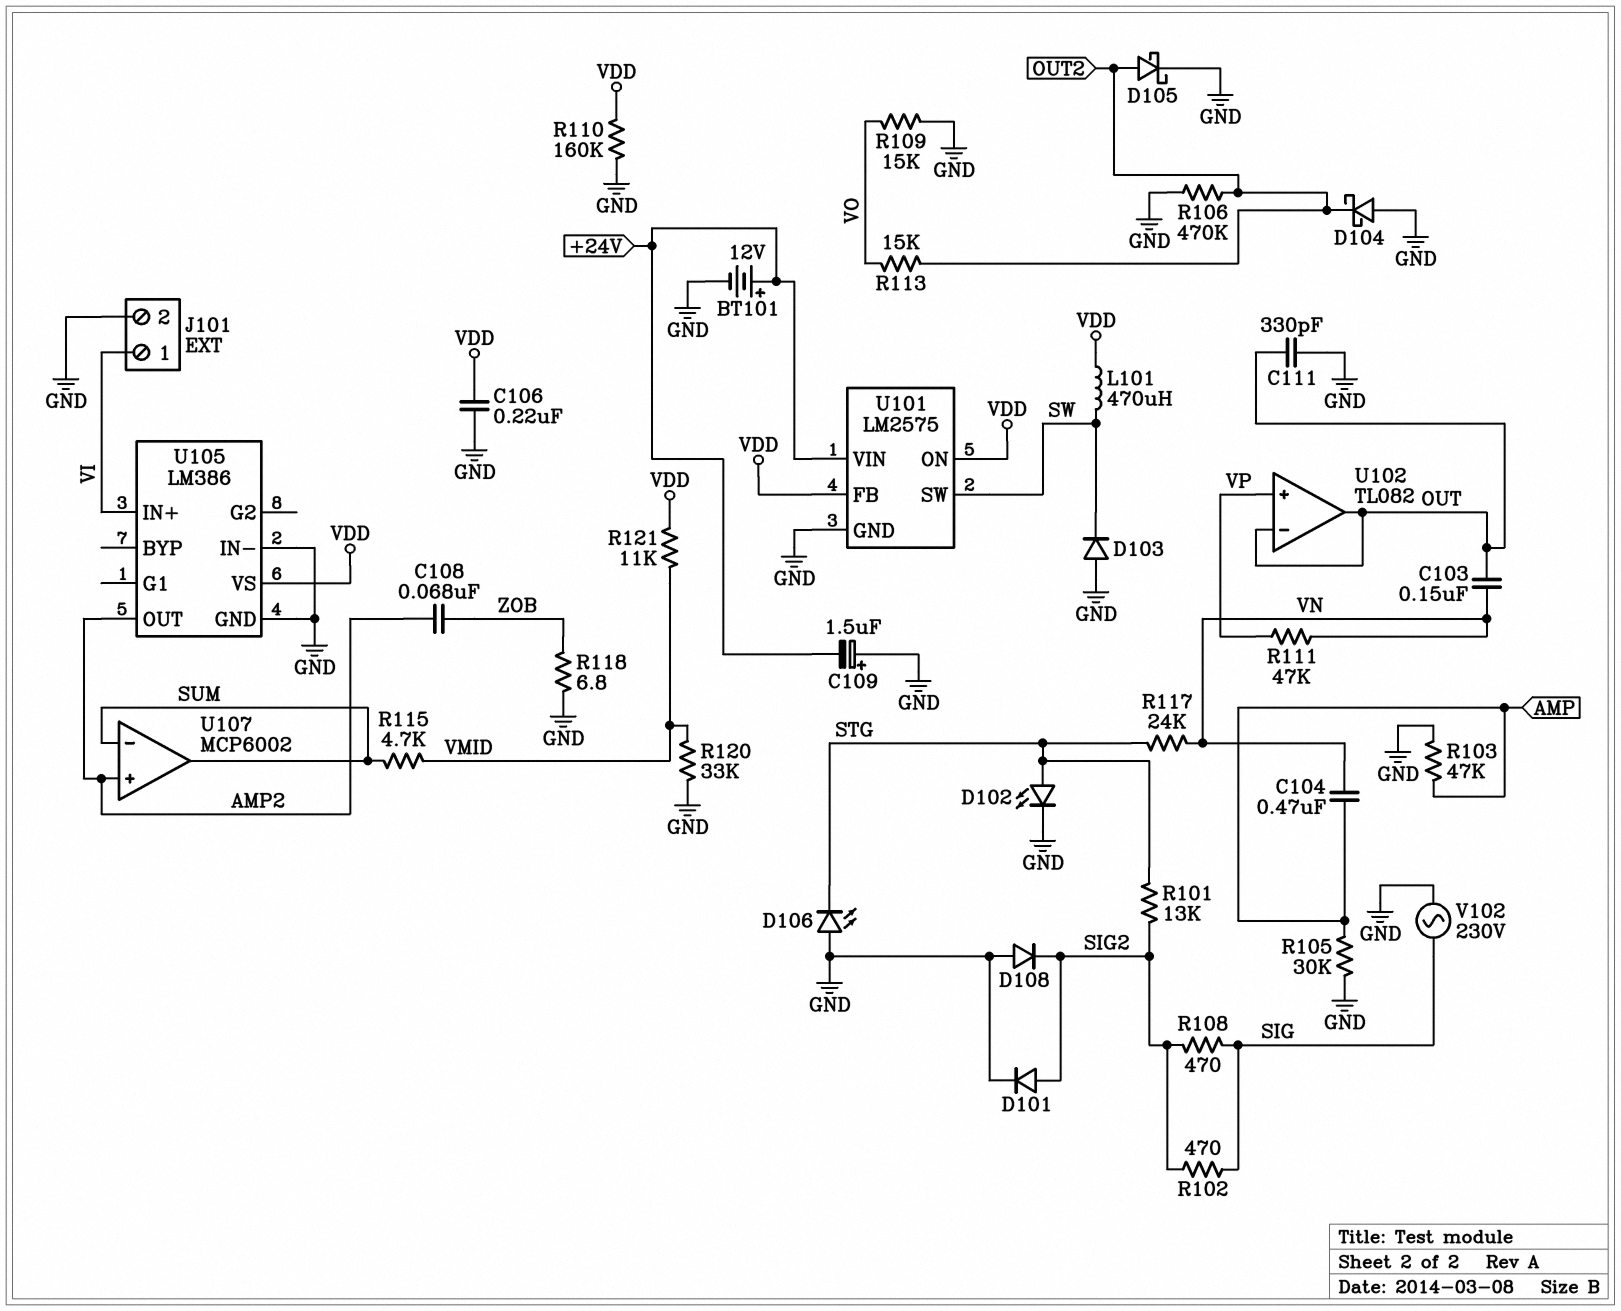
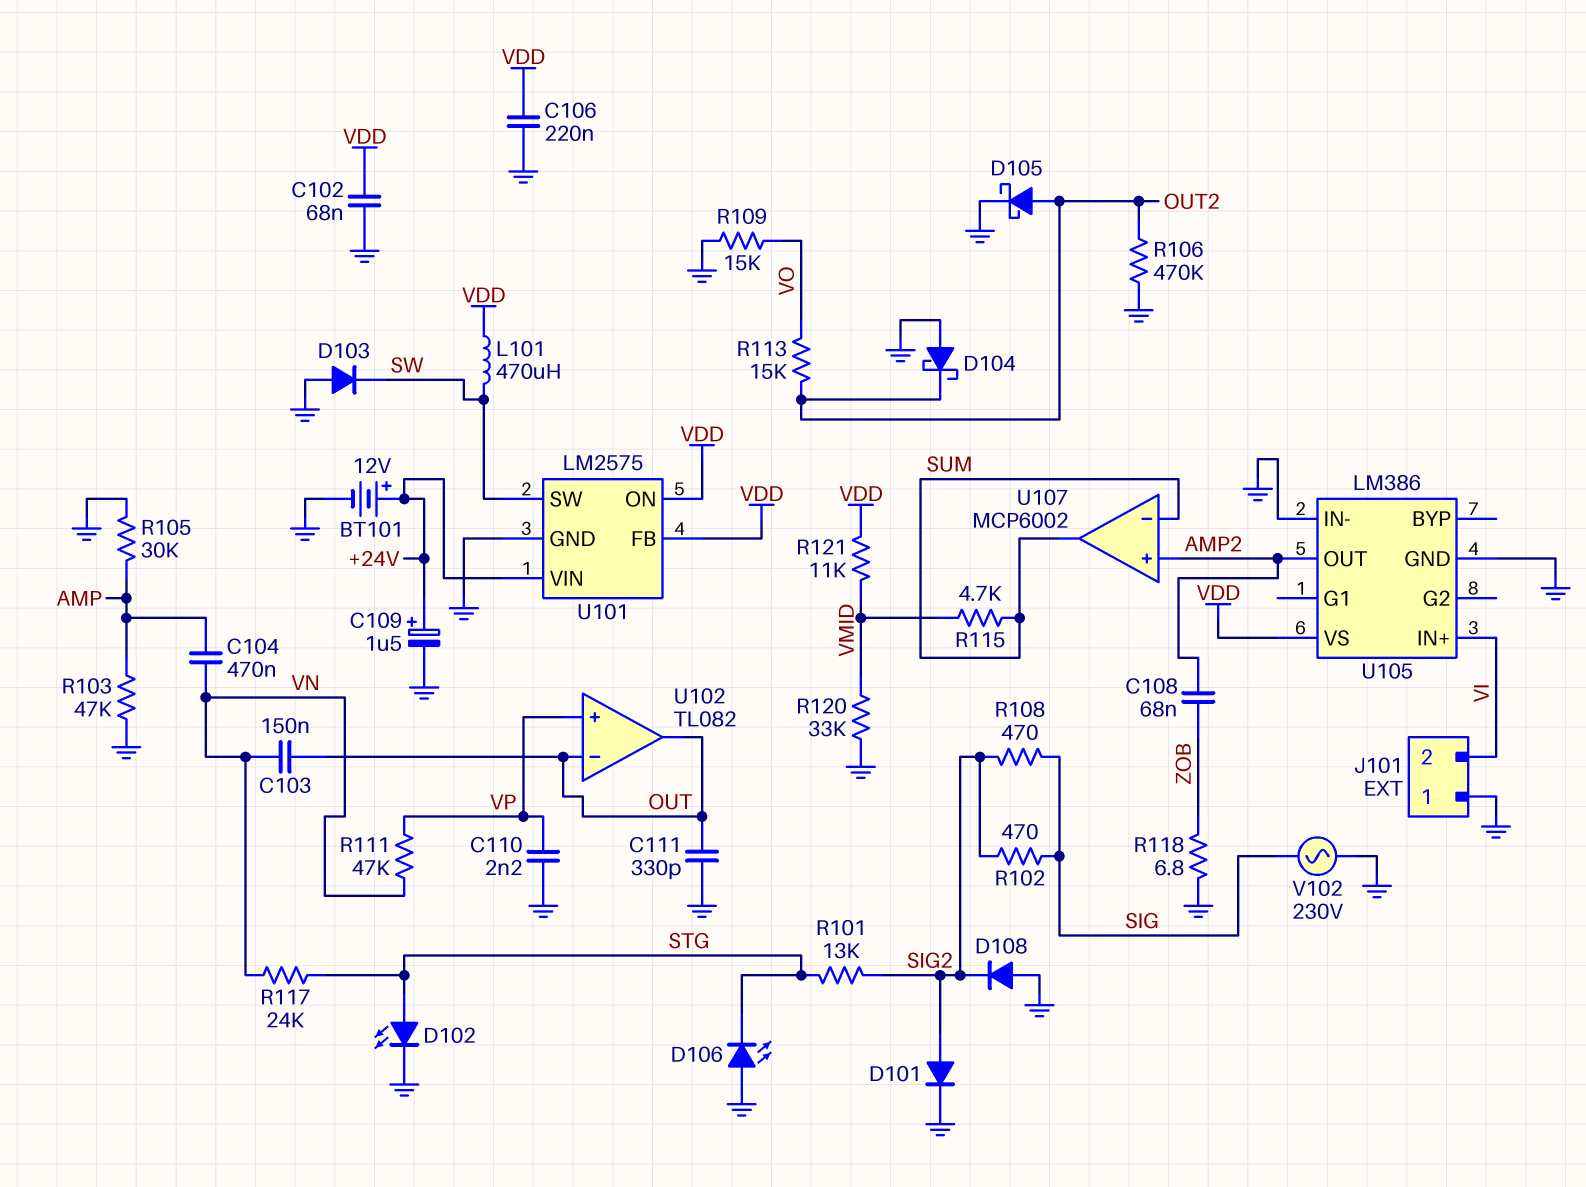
C102: none -> 68nF (GND, VDD)
C109: 1.5uF (plus GND, minus +24V) -> 1.5uF (plus +24V, minus GND)
C110: none -> 2.2nF (GND, VP)
J101 pin 1: VI -> GND
J101 pin 2: GND -> VI
R110: 160k (GND, VDD) -> none

